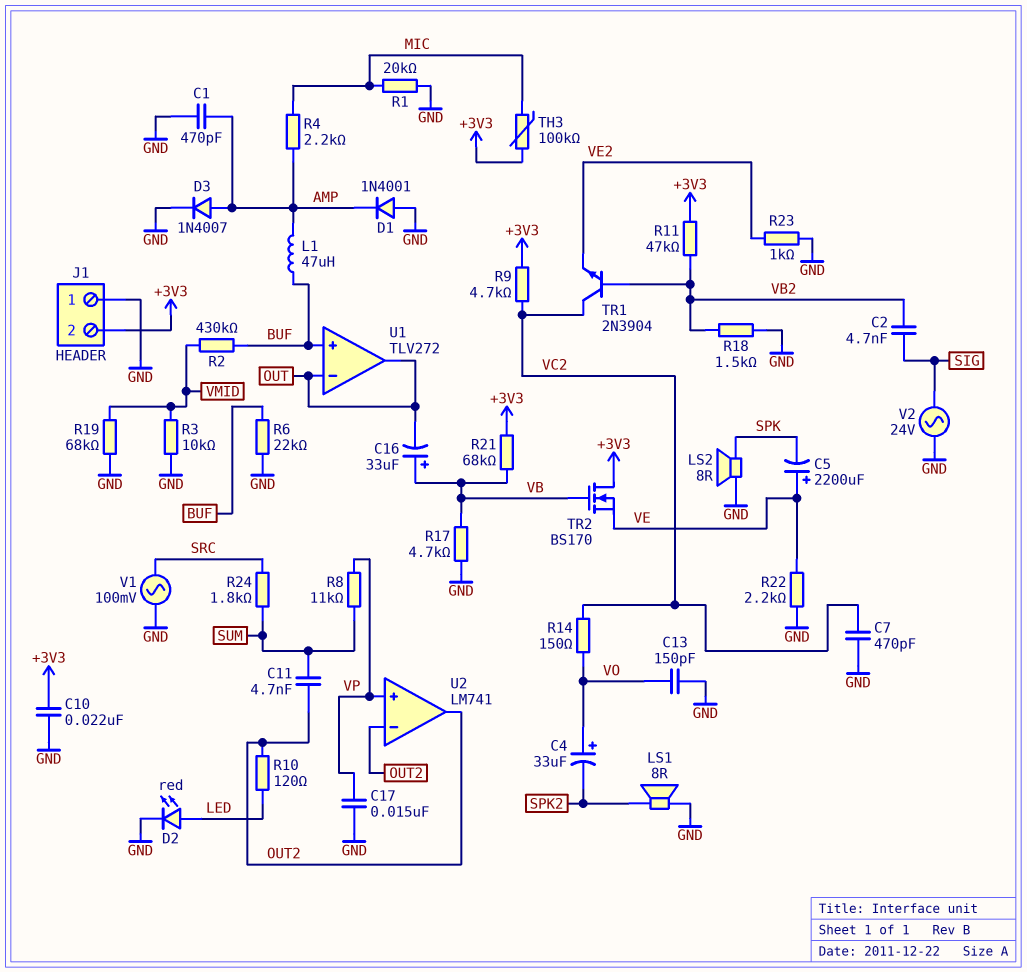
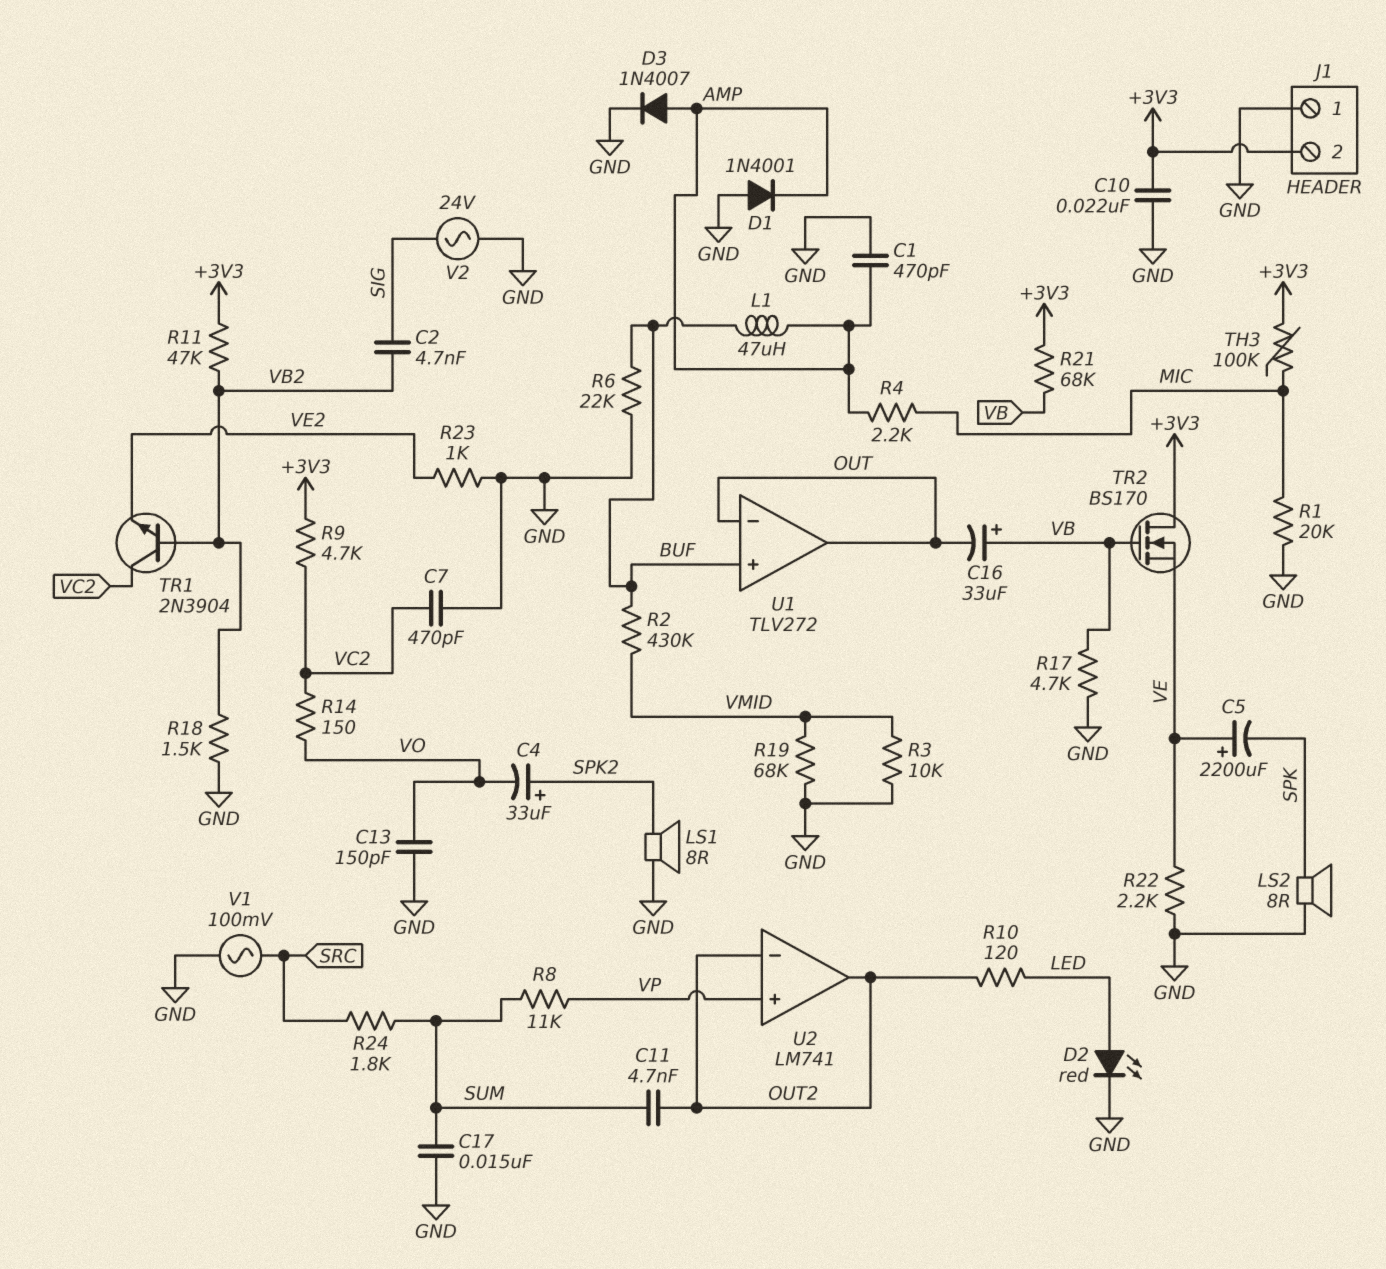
C4: 33uF (plus VO, minus SPK2) -> 33uF (plus SPK2, minus VO)
C17: 15nF (GND, VP) -> 15nF (GND, SUM)

